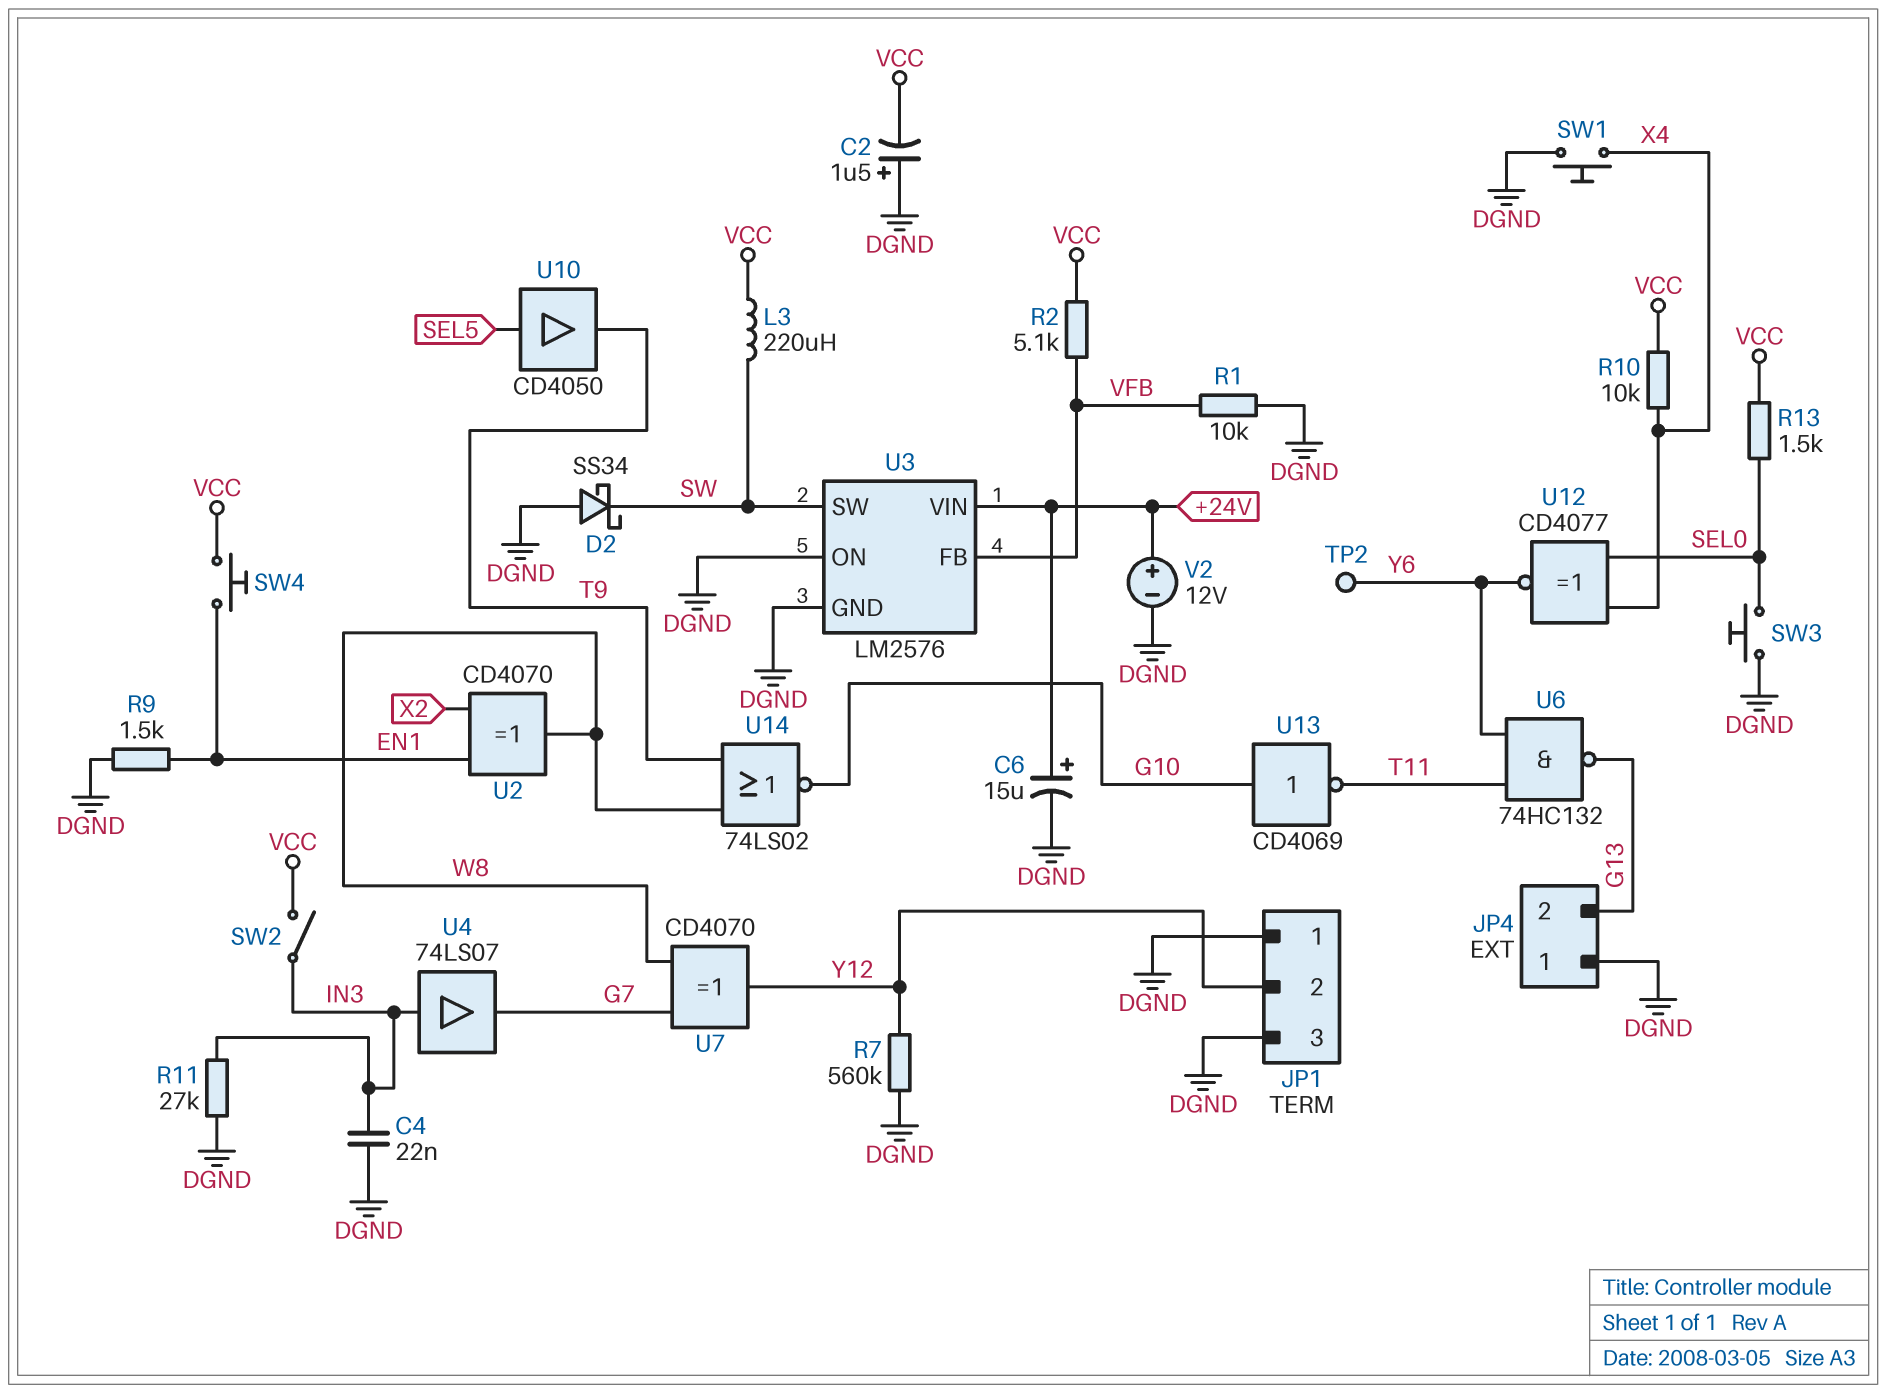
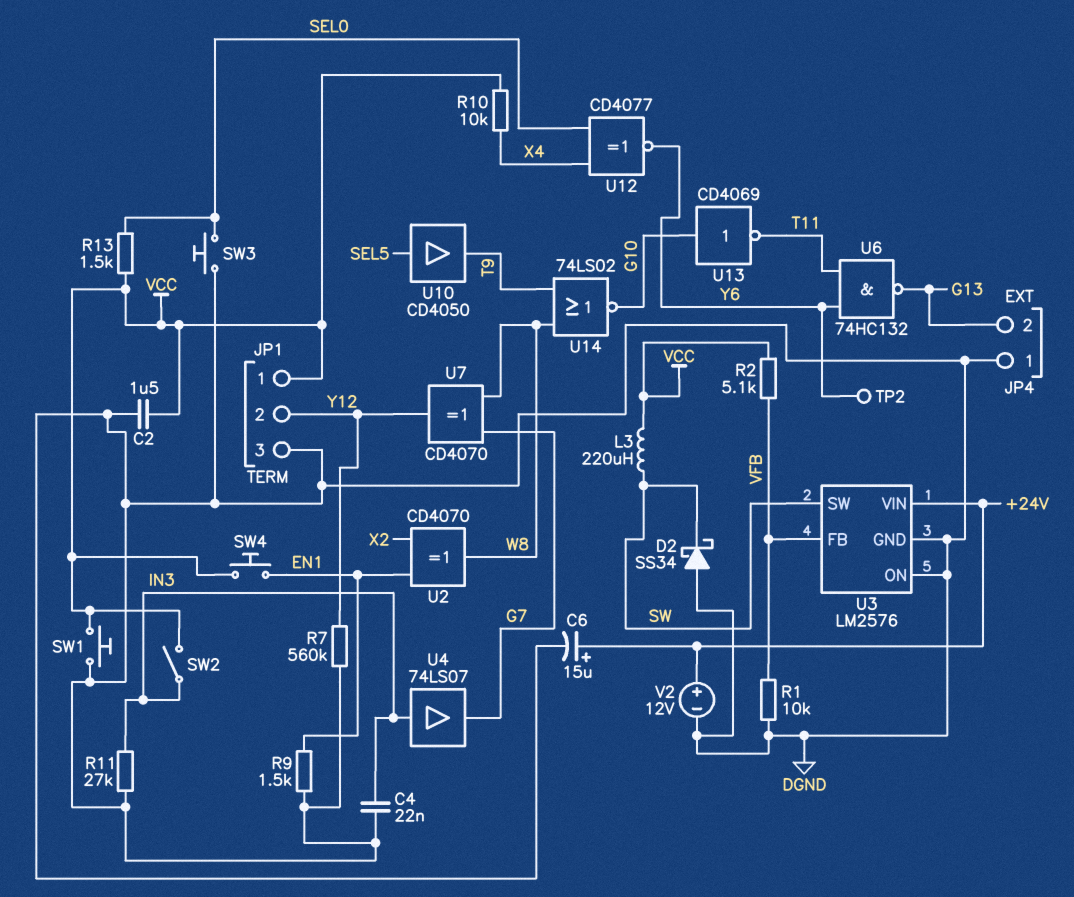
C2: 1.5uF (plus DGND, minus VCC) -> 1.5uF (DGND, VCC)
JP1 pin 1: DGND -> VCC
SW1: button (DGND, X4) -> button (DGND, VCC)

